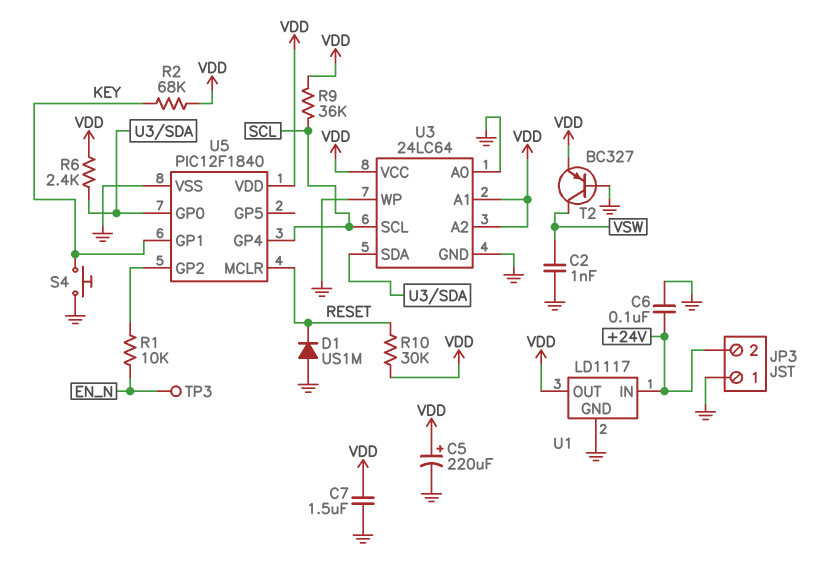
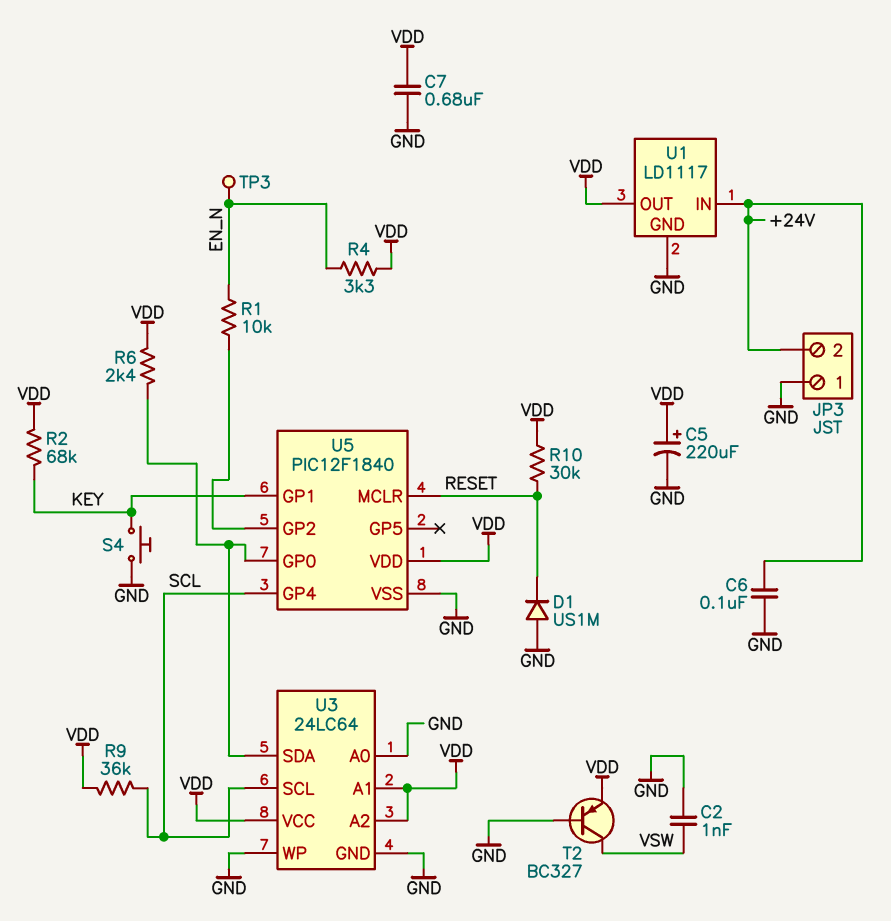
C7: 1.5uF (GND, VDD) -> 680nF (GND, VDD)
R4: none -> 3.3k (EN_N, VDD)

